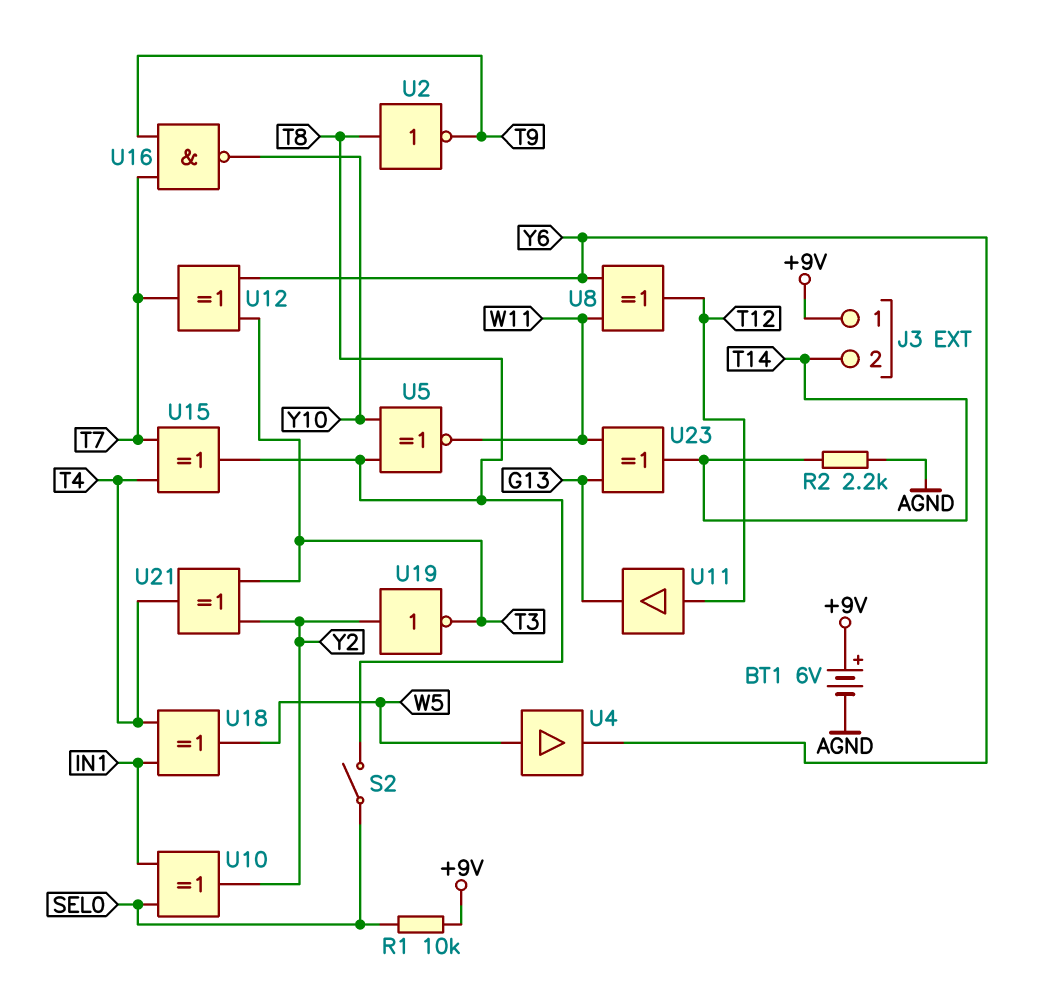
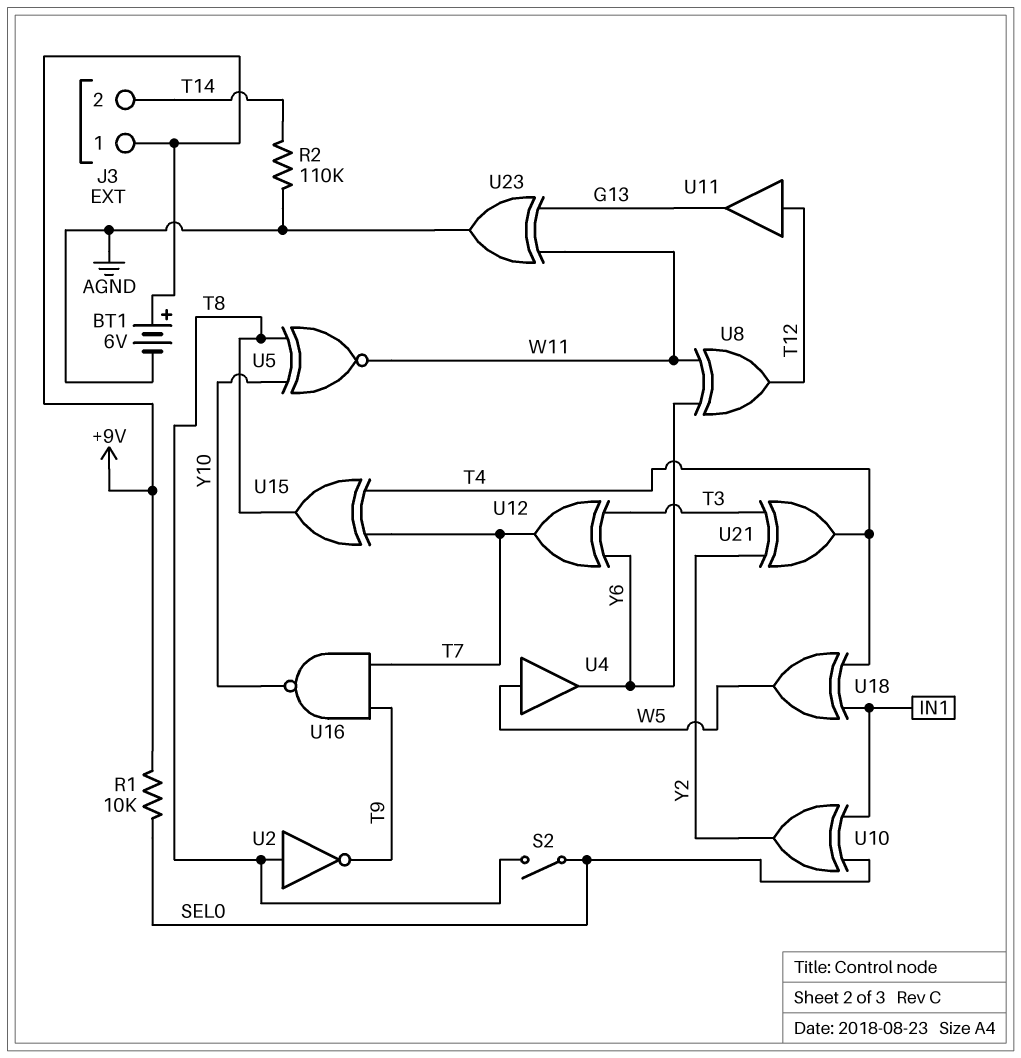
R2: 2.2k (AGND, T14) -> 110k (AGND, T14)
U19: NOT (in Y2, out T3) -> none
U23: XOR (in G13, in W11, out T14) -> XOR (in G13, in W11, out AGND)

